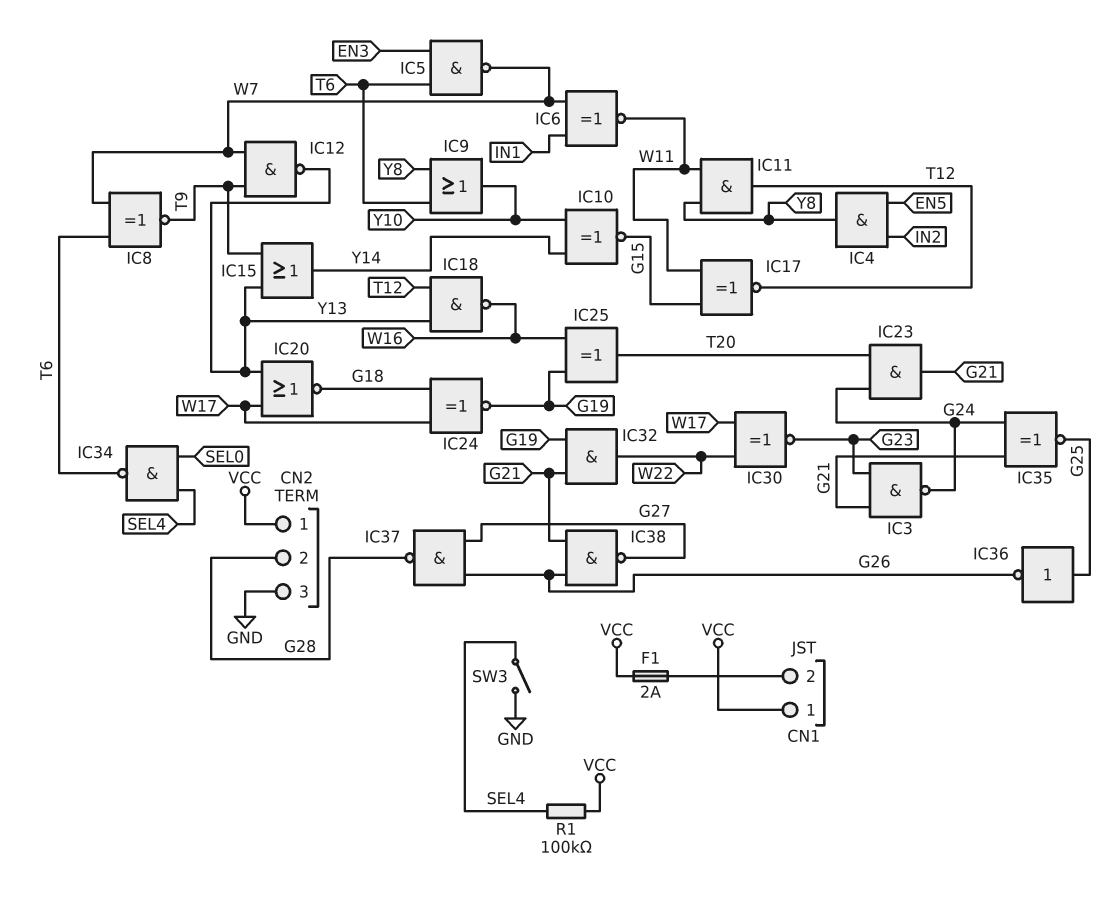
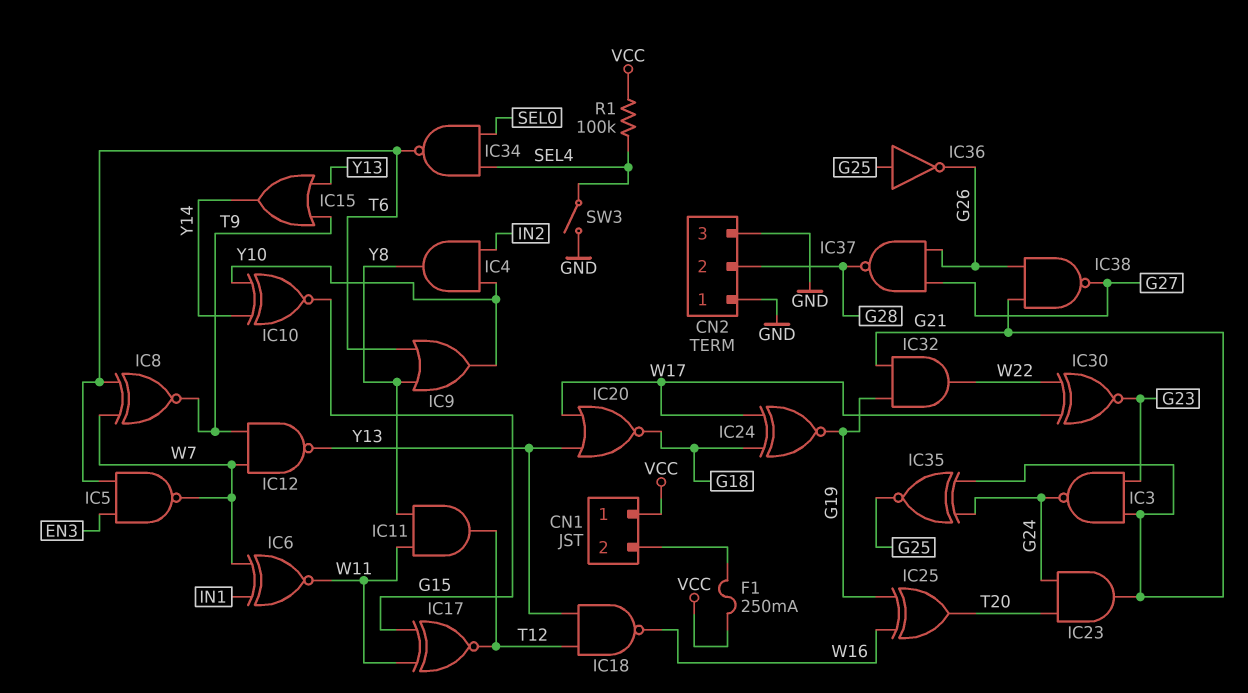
CN2 pin 1: VCC -> GND
F1: 2A (CN1/2, VCC) -> 250mA (CN1/2, VCC)
IC4: AND (in EN5, in IN2, out Y8) -> AND (in IN2, in Y10, out Y8)

